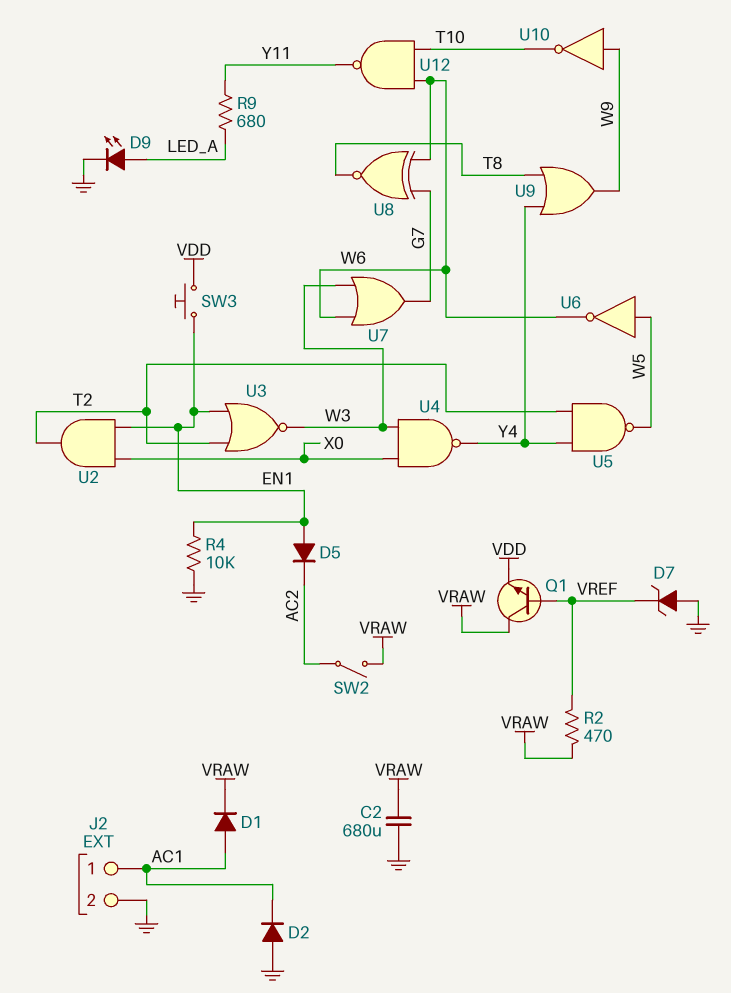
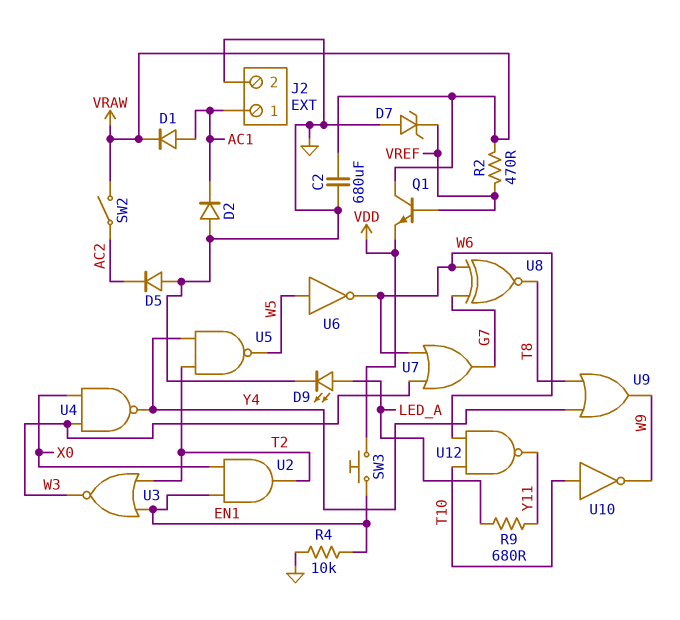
D5: diode (A EN1, K AC2) -> diode (A GND, K AC2)
U10: NOT (in W9, out T10) -> NOT (in T10, out W9)

